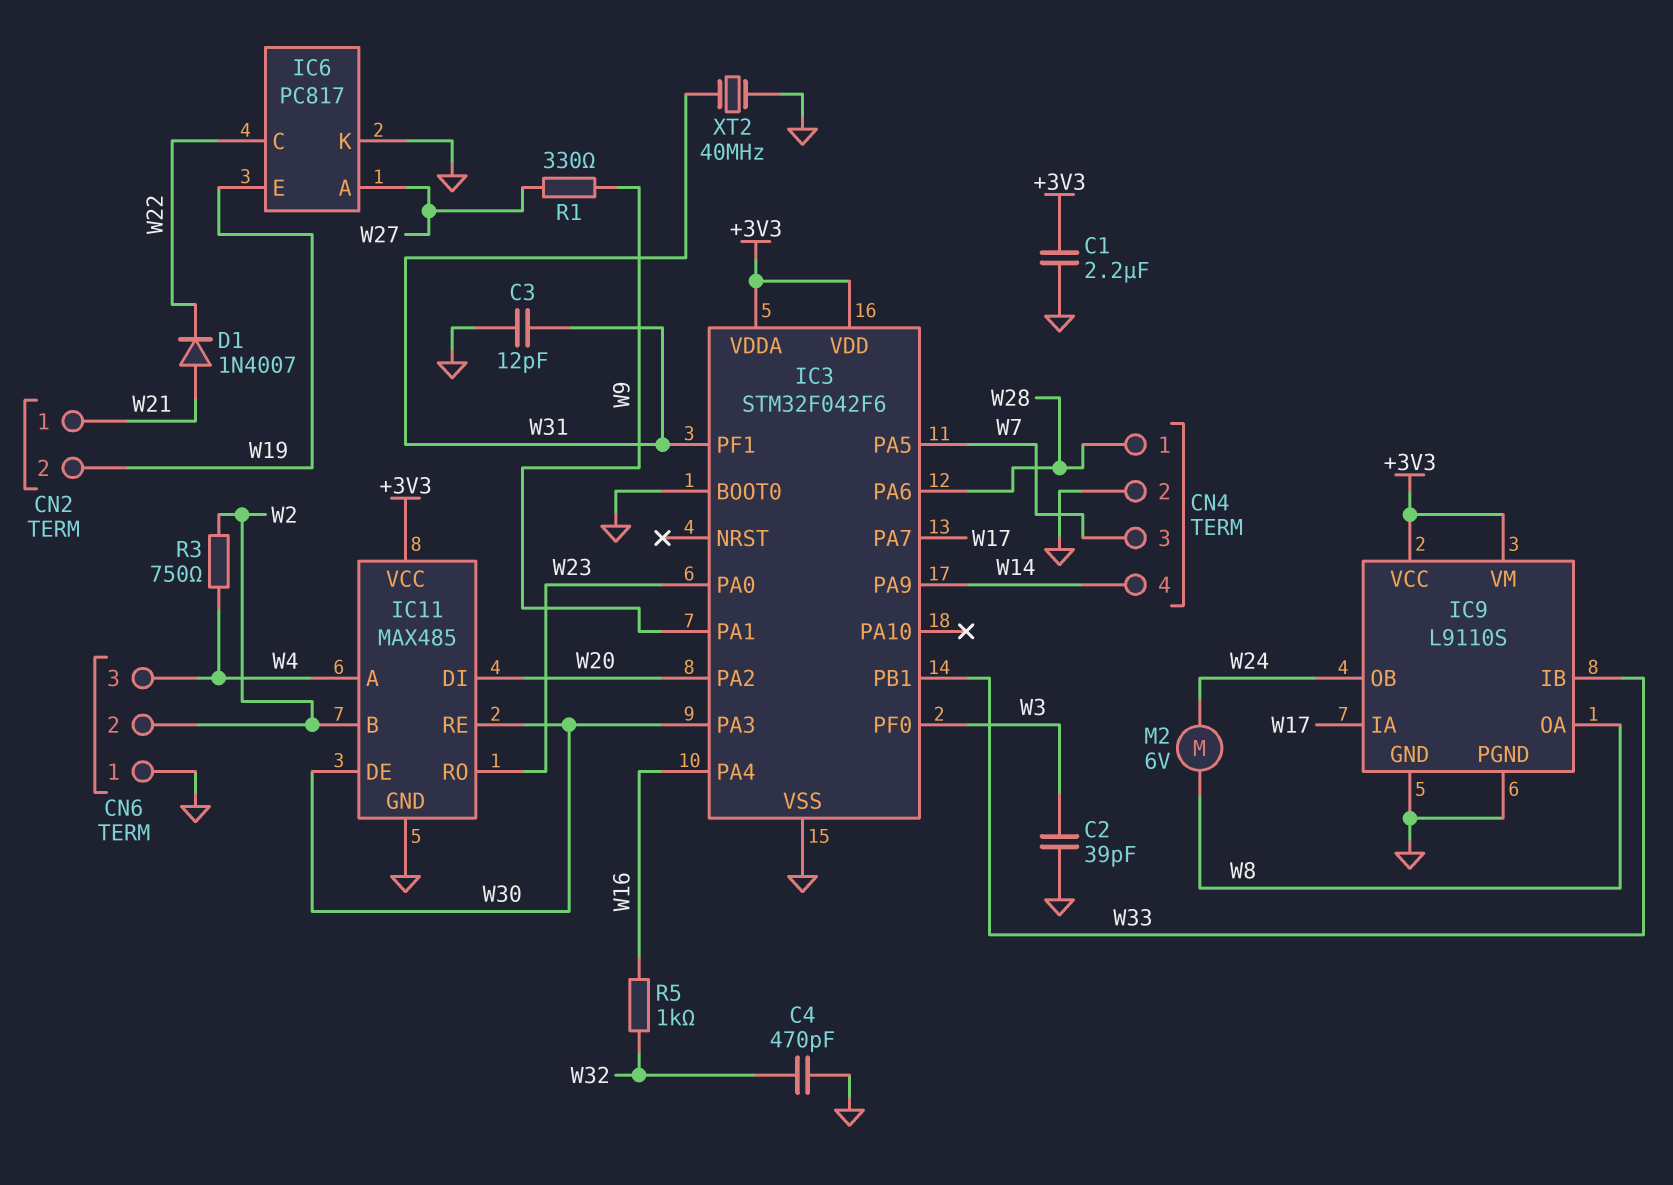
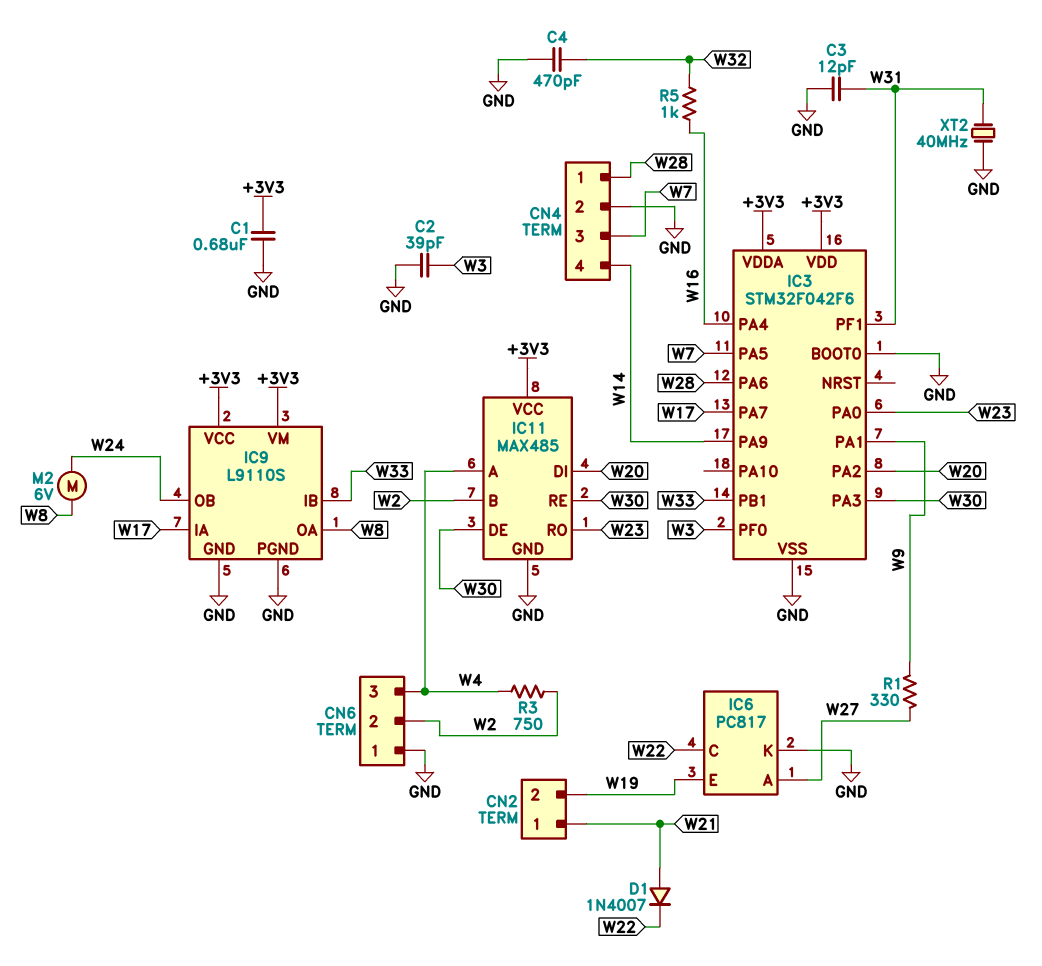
C1: 2.2uF (+3V3, GND) -> 680nF (+3V3, GND)

